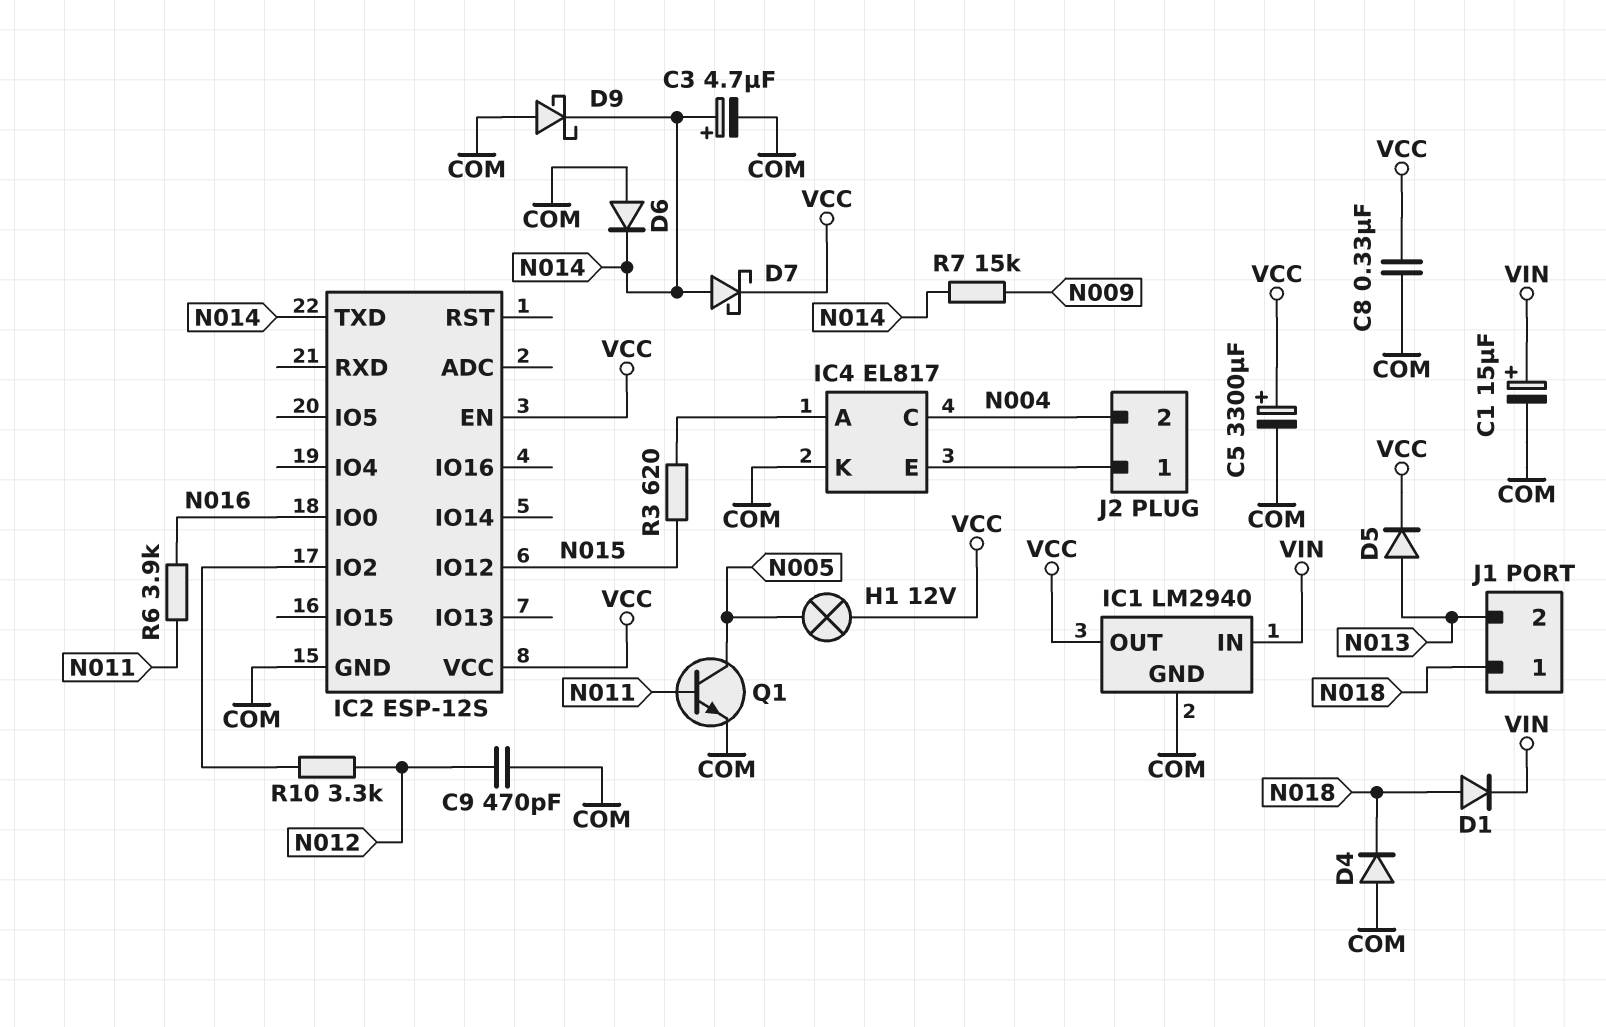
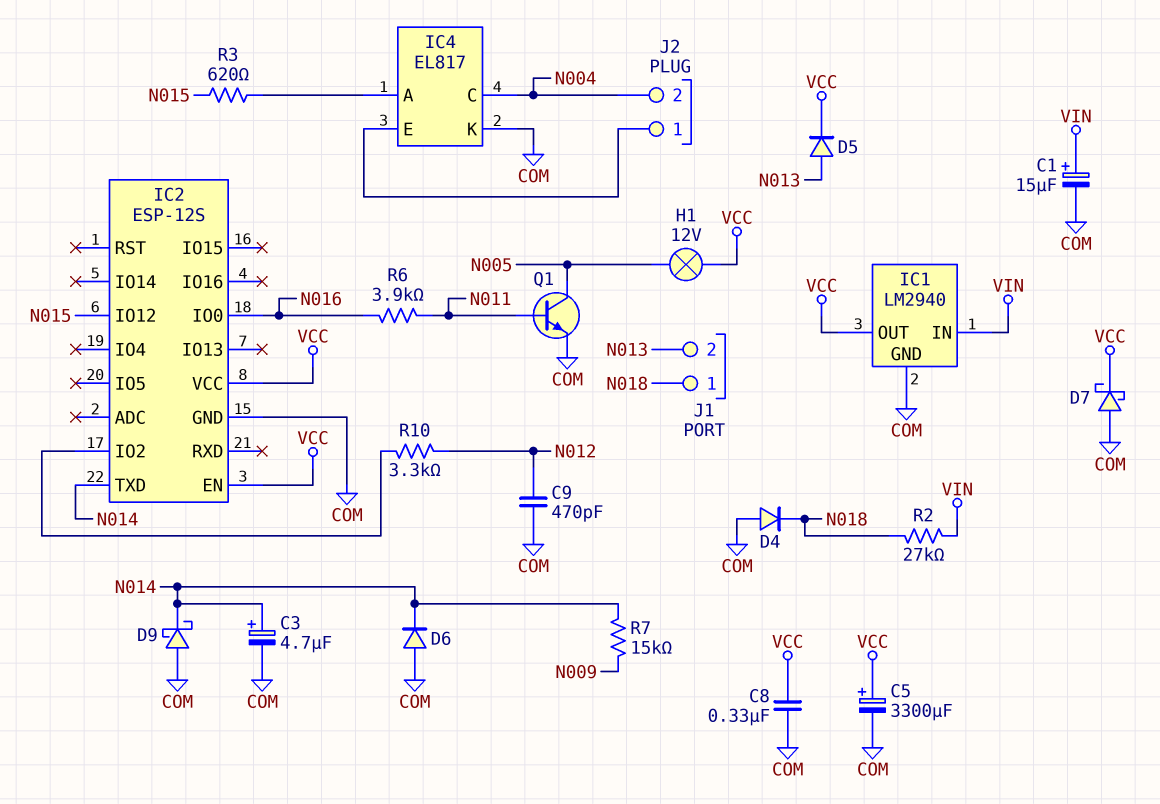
D1: diode (A N018, K VIN) -> none
D7: schottky (A N014, K VCC) -> schottky (A COM, K VCC)
R2: none -> 27k (N018, VIN)

